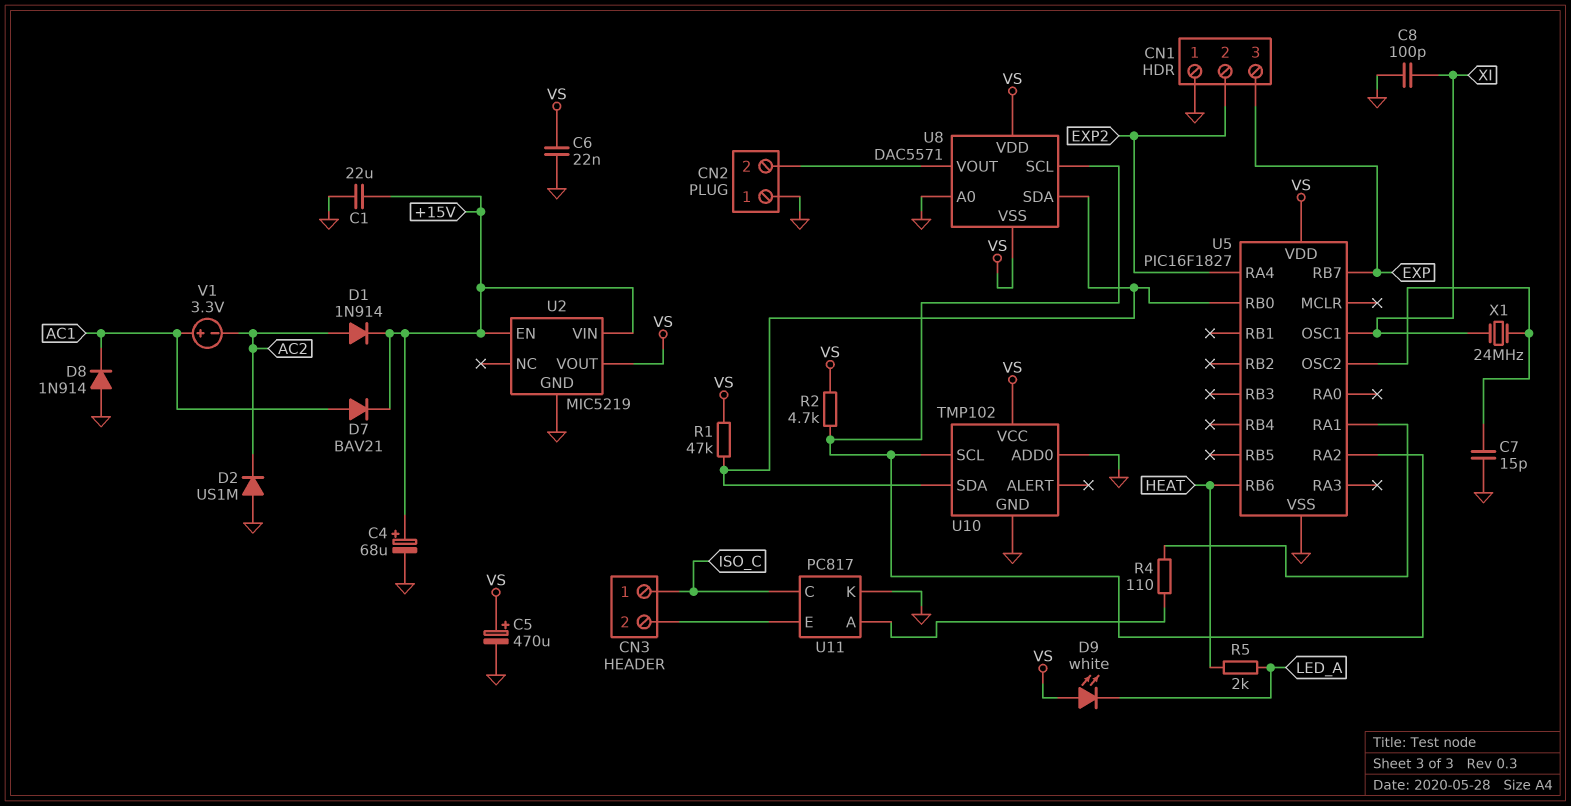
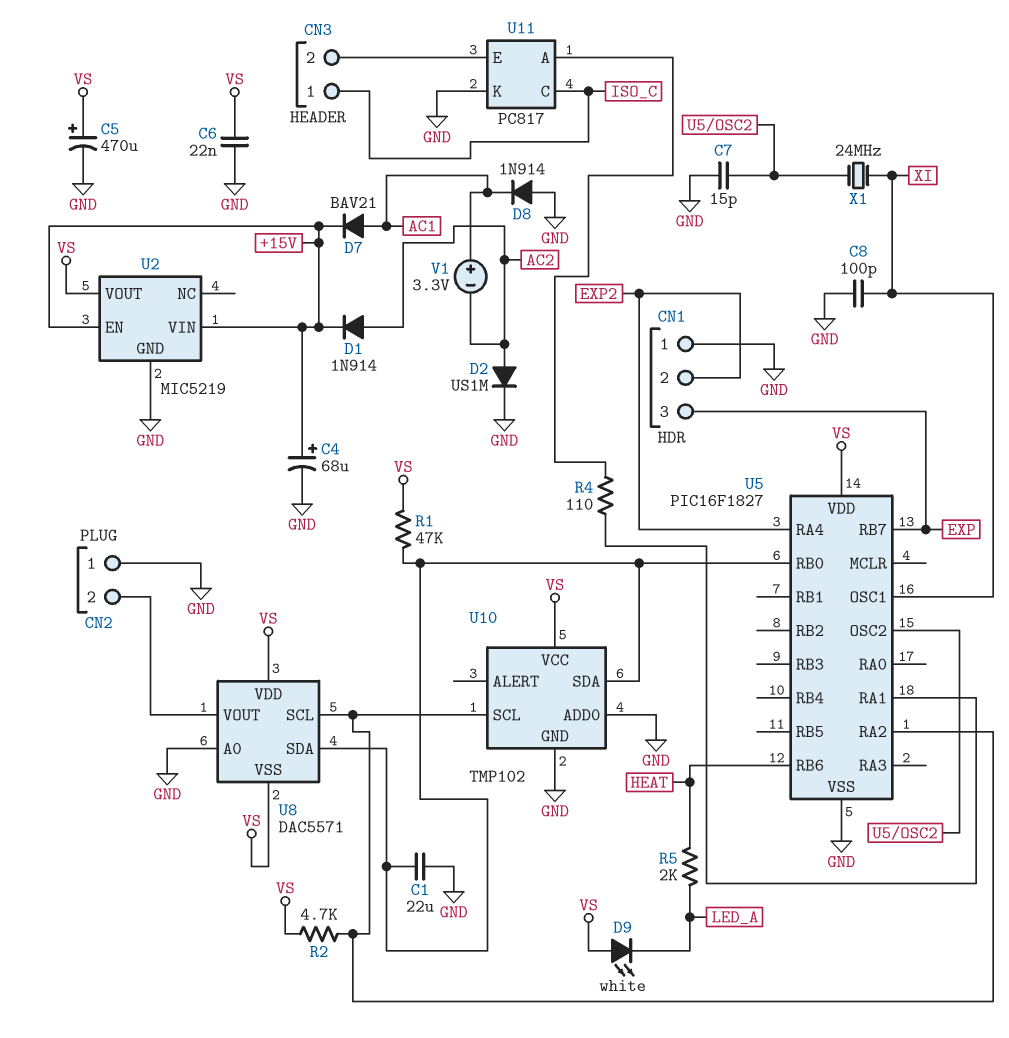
C1: 22uF (+15V, GND) -> 22uF (GND, U5/RB0)
D2: diode US1M (A GND, K AC2) -> diode US1M (A AC2, K GND)

